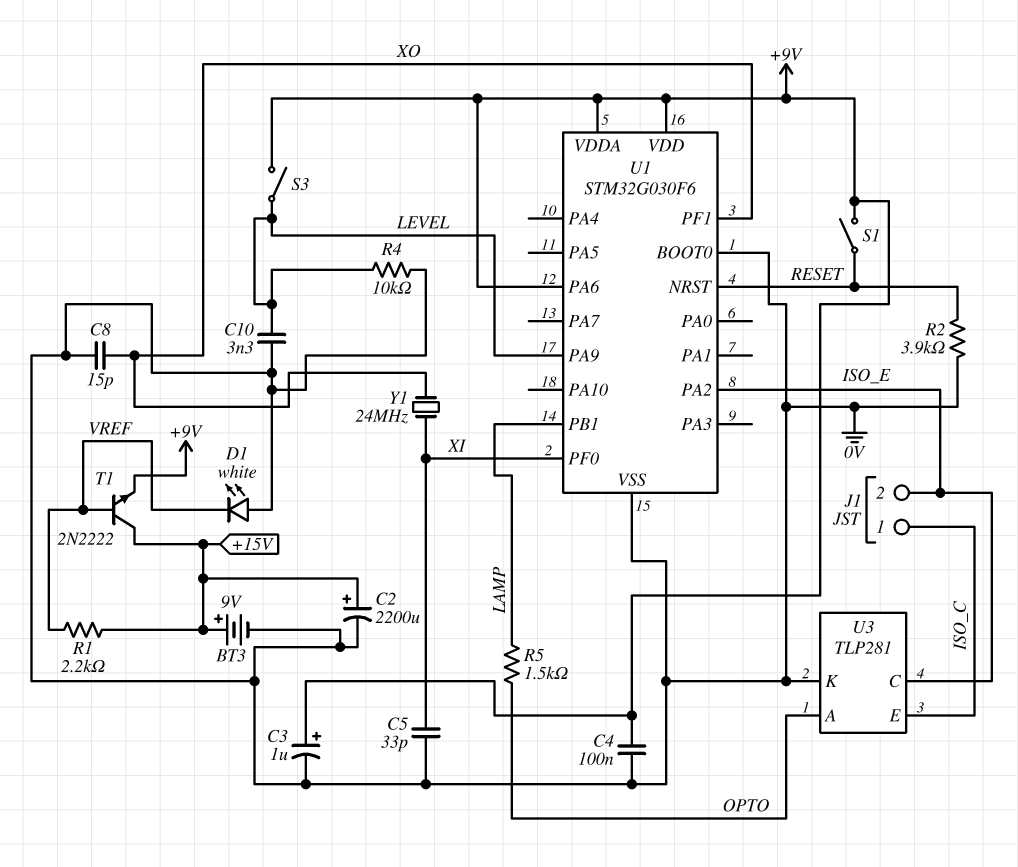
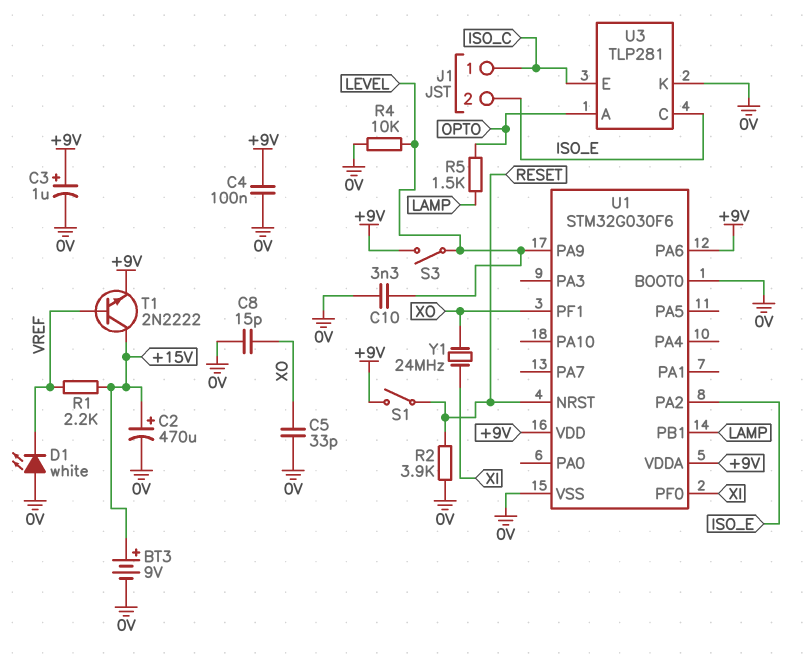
C2: 2200uF (plus +15V, minus 0V) -> 470uF (plus +15V, minus 0V)
C5: 33pF (0V, XI) -> 33pF (0V, XO)

